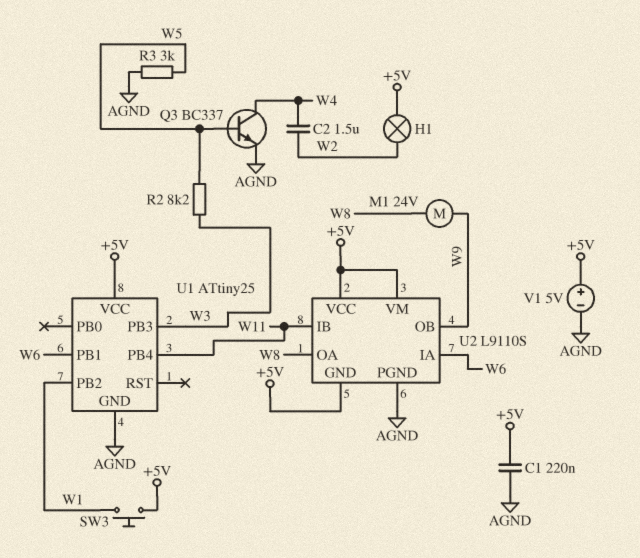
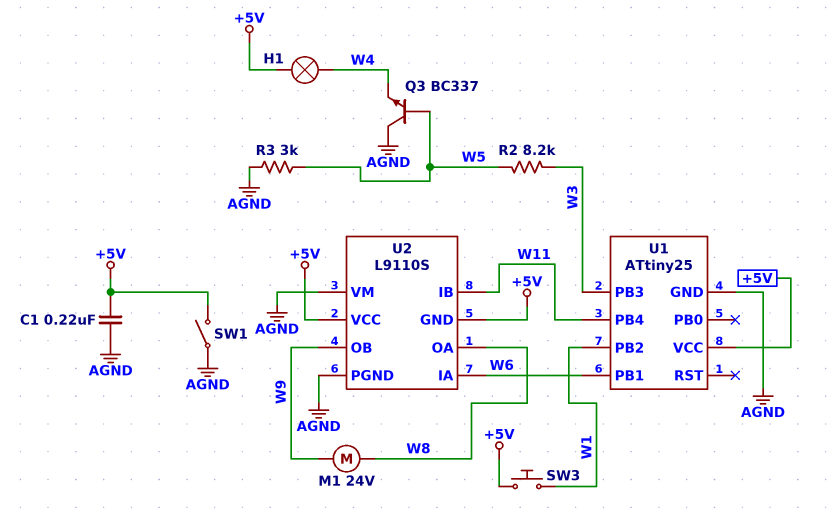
C2: 1.5uF (W2, W4) -> none
H1: lamp (+5V, W2) -> lamp (+5V, W4)
Q3: NPN BC337 (B W5, C W4, E AGND) -> NPN BC337 (B W5, C AGND, E W4)
SW1: none -> switch (+5V, AGND)
U2 pin VM: +5V -> AGND
V1: 5V (plus +5V, minus AGND) -> none

